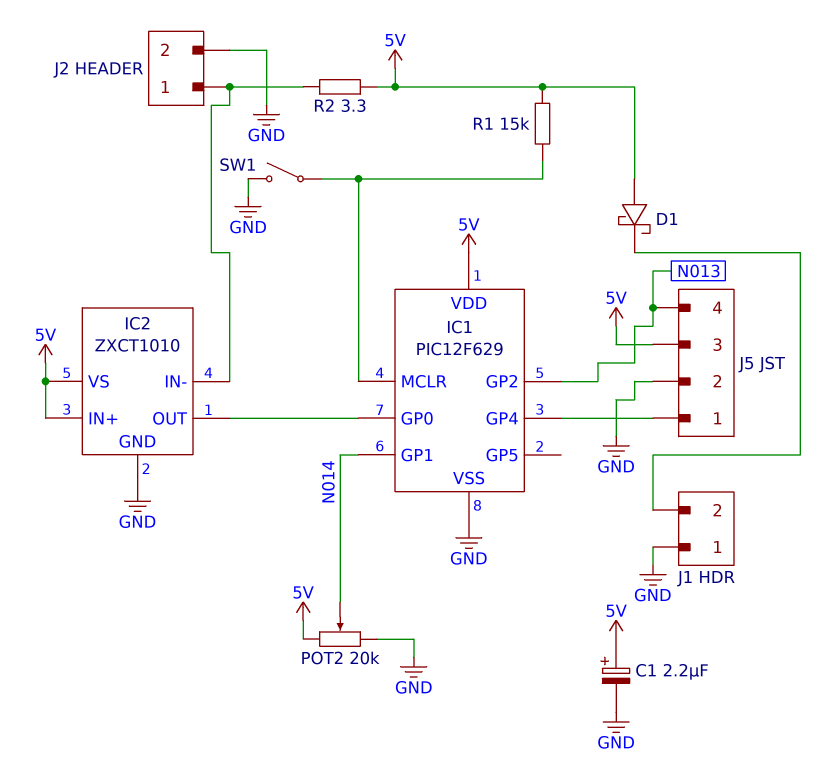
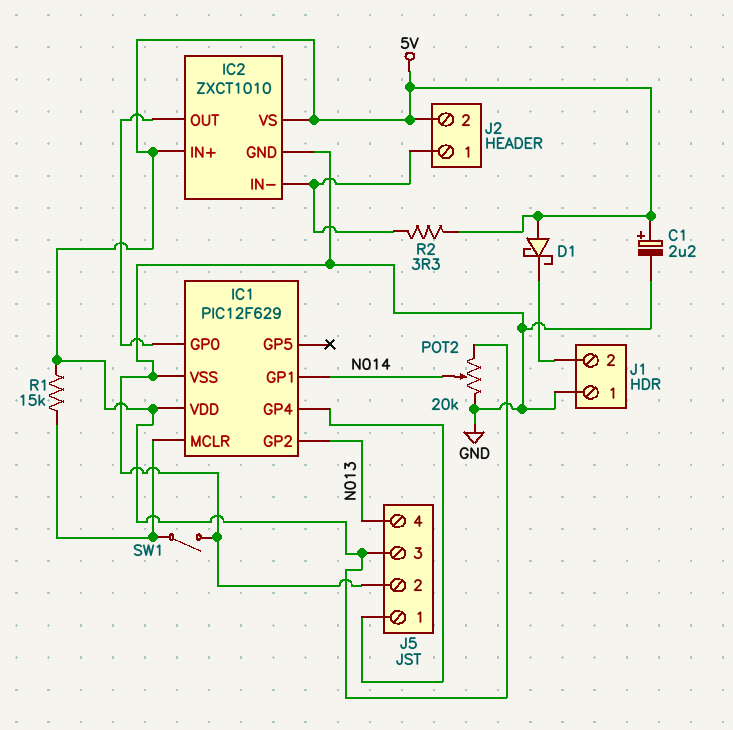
J2 pin 2: GND -> 5V

